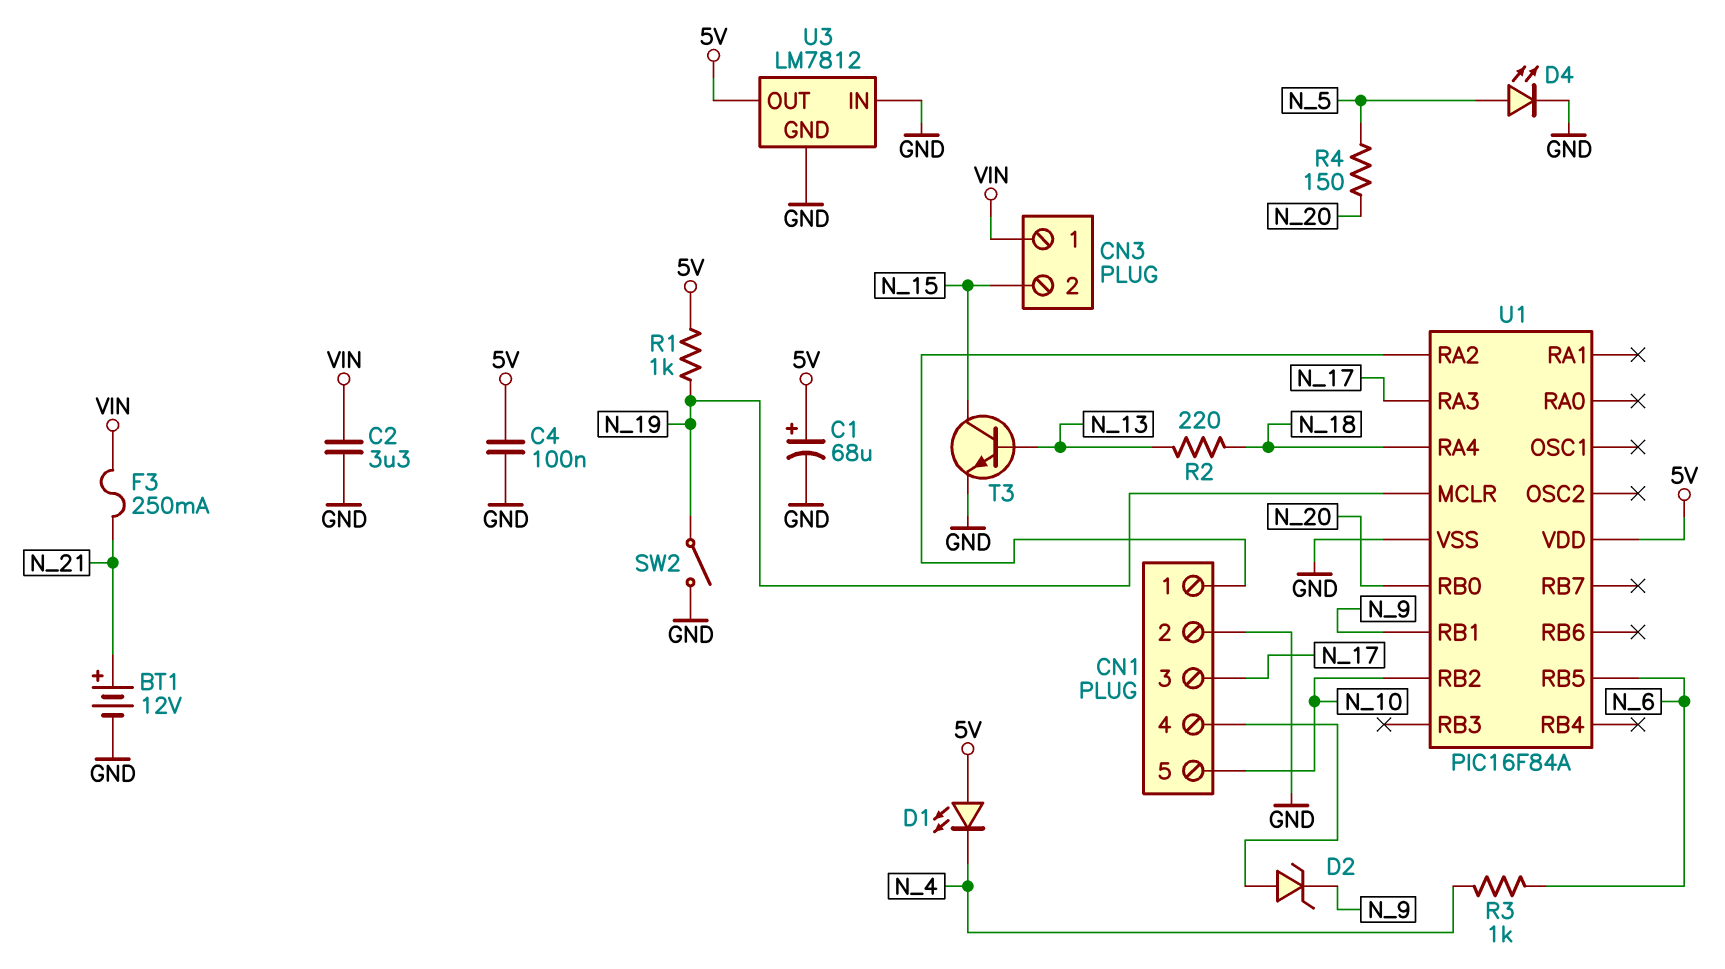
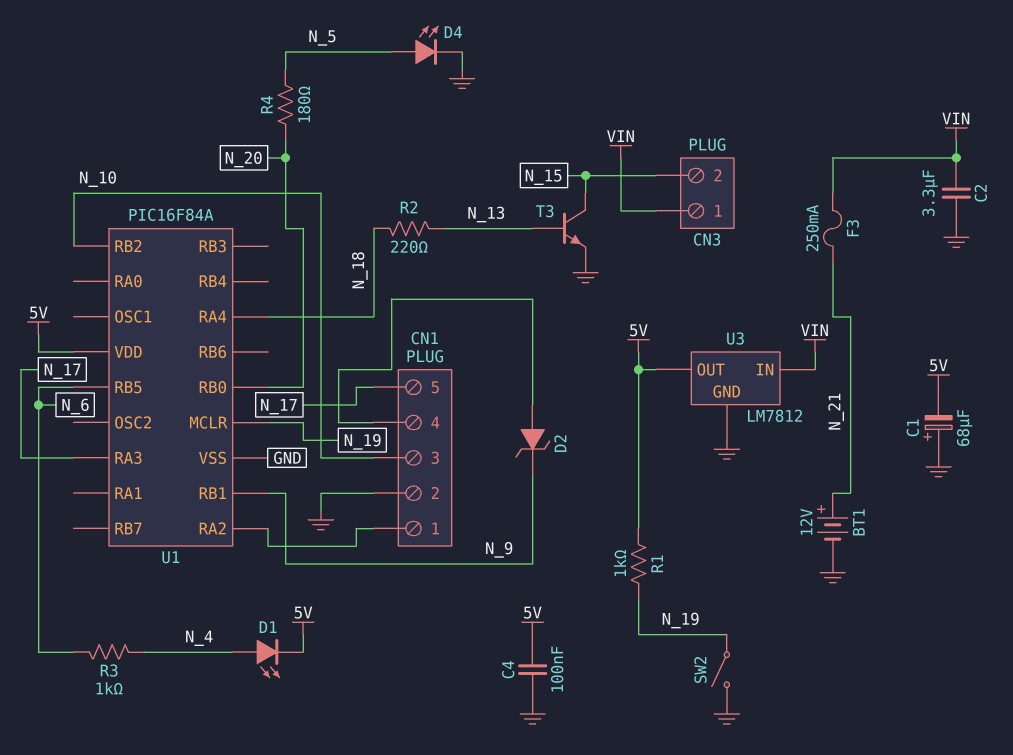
C1: 68uF (plus 5V, minus GND) -> 68uF (plus GND, minus 5V)
CN1 pin 3: N_17 -> N_10
CN1 pin 5: N_10 -> N_17
D1: LED (A 5V, K N_4) -> LED (A N_4, K 5V)
R4: 150 (N_5, N_20) -> 180 (N_5, N_20)
U3 pin IN: GND -> VIN

